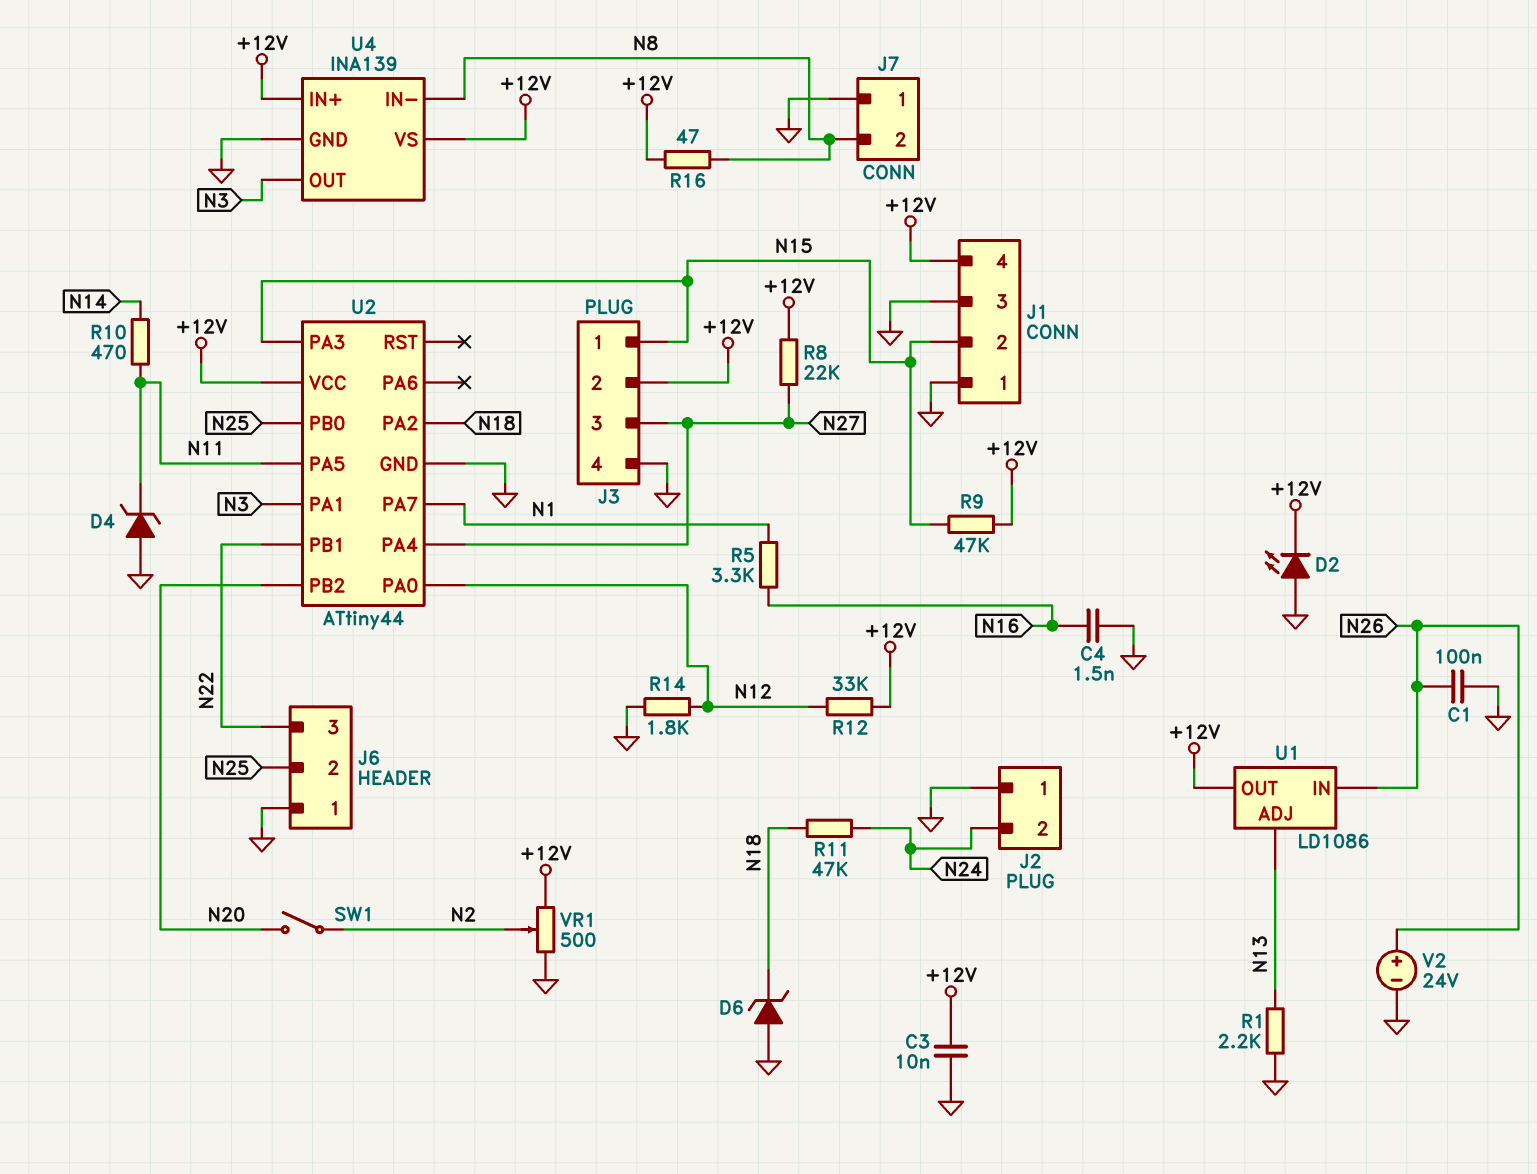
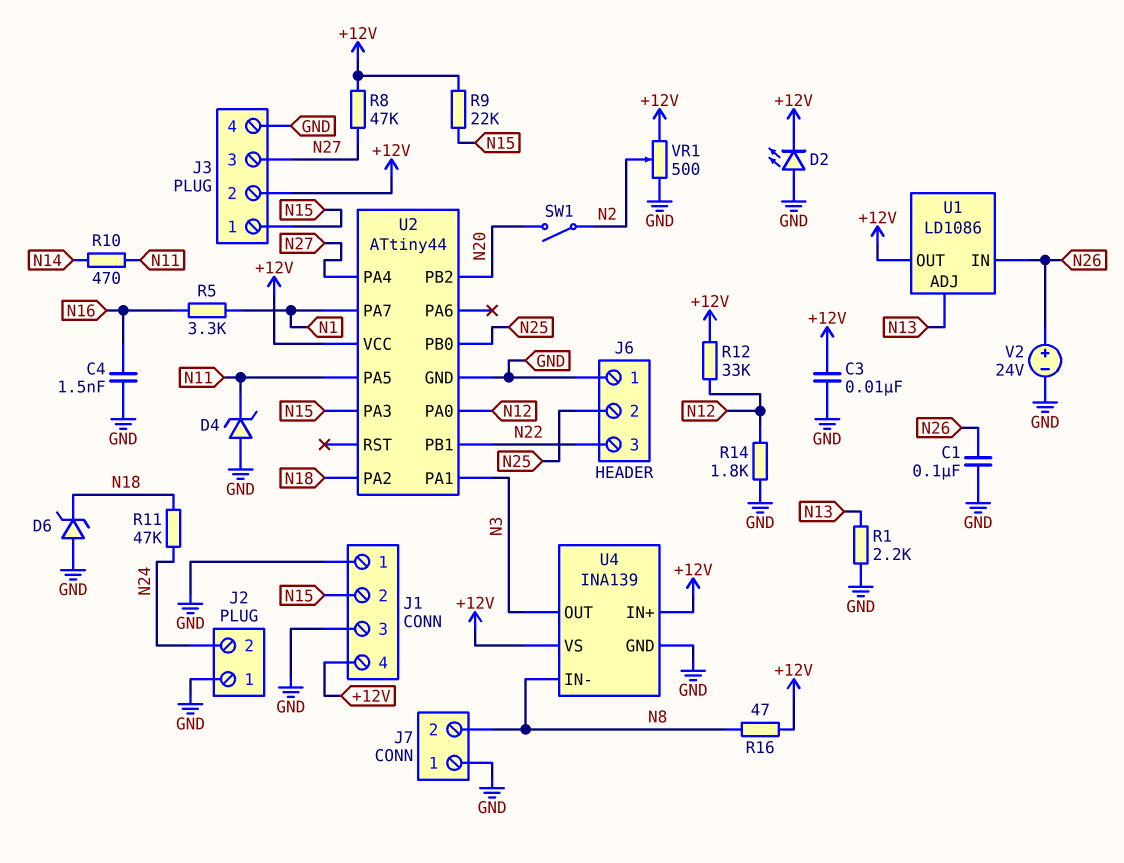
R8: 22k (+12V, N27) -> 47k (+12V, N27)
R9: 47k (+12V, N15) -> 22k (+12V, N15)

